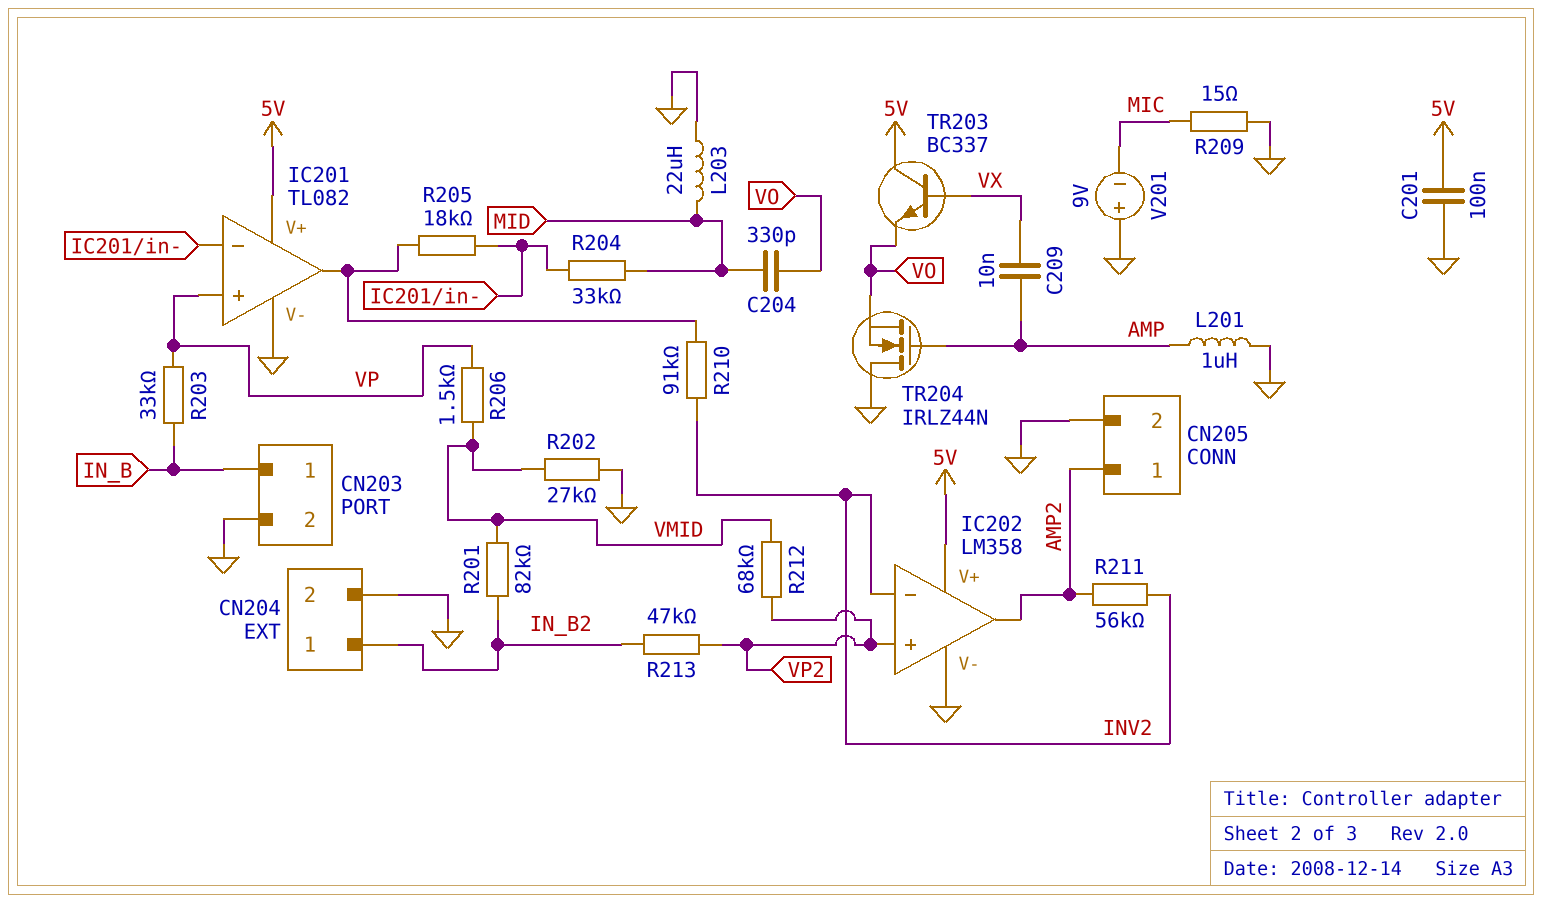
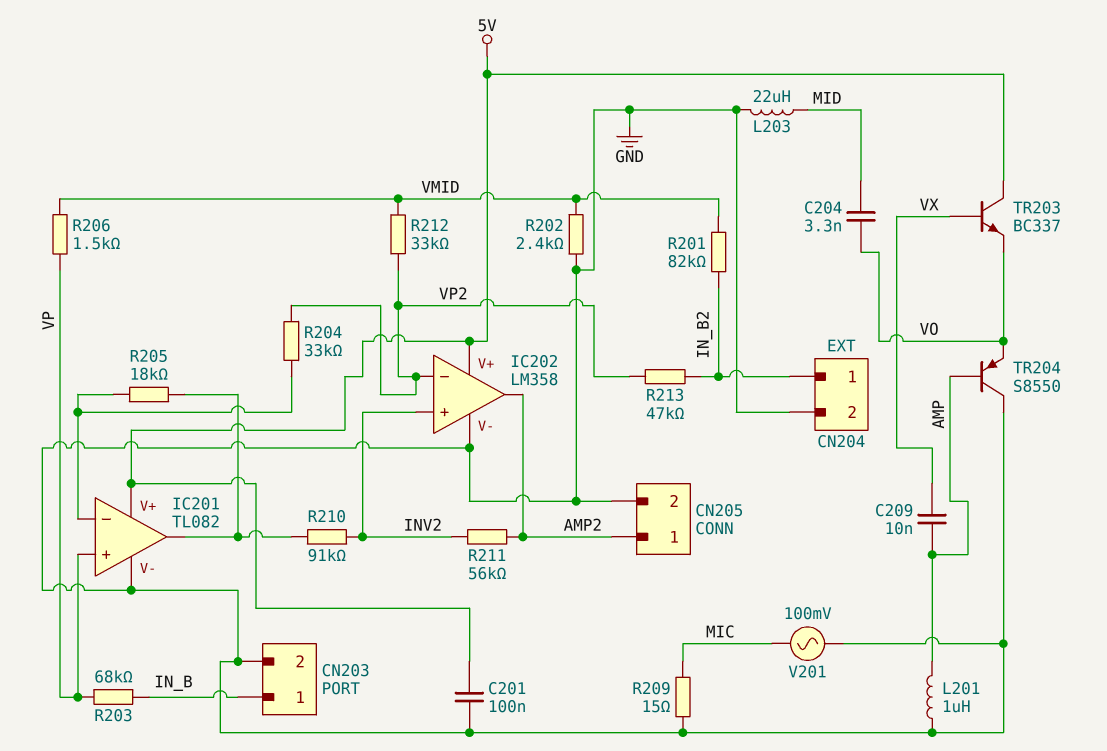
C204: 330pF (MID, VO) -> 3.3nF (MID, VO)
IC202 pin in+: VP2 -> INV2
IC202 pin in-: INV2 -> VP2
R202: 27k (GND, VMID) -> 2.4k (GND, VMID)
R203: 33k (IN_B, VP) -> 68k (IN_B, VP)
R204: 33k (IC201/in-, MID) -> 33k (IC201/in-, VP2)
R212: 68k (VMID, VP2) -> 33k (VMID, VP2)
TR204: NMOS IRLZ44N (G AMP, D GND, S VO) -> PNP S8550 (B AMP, C GND, E VO)
V201: 9V (plus GND, minus MIC) -> AC 100mV (GND, MIC)

